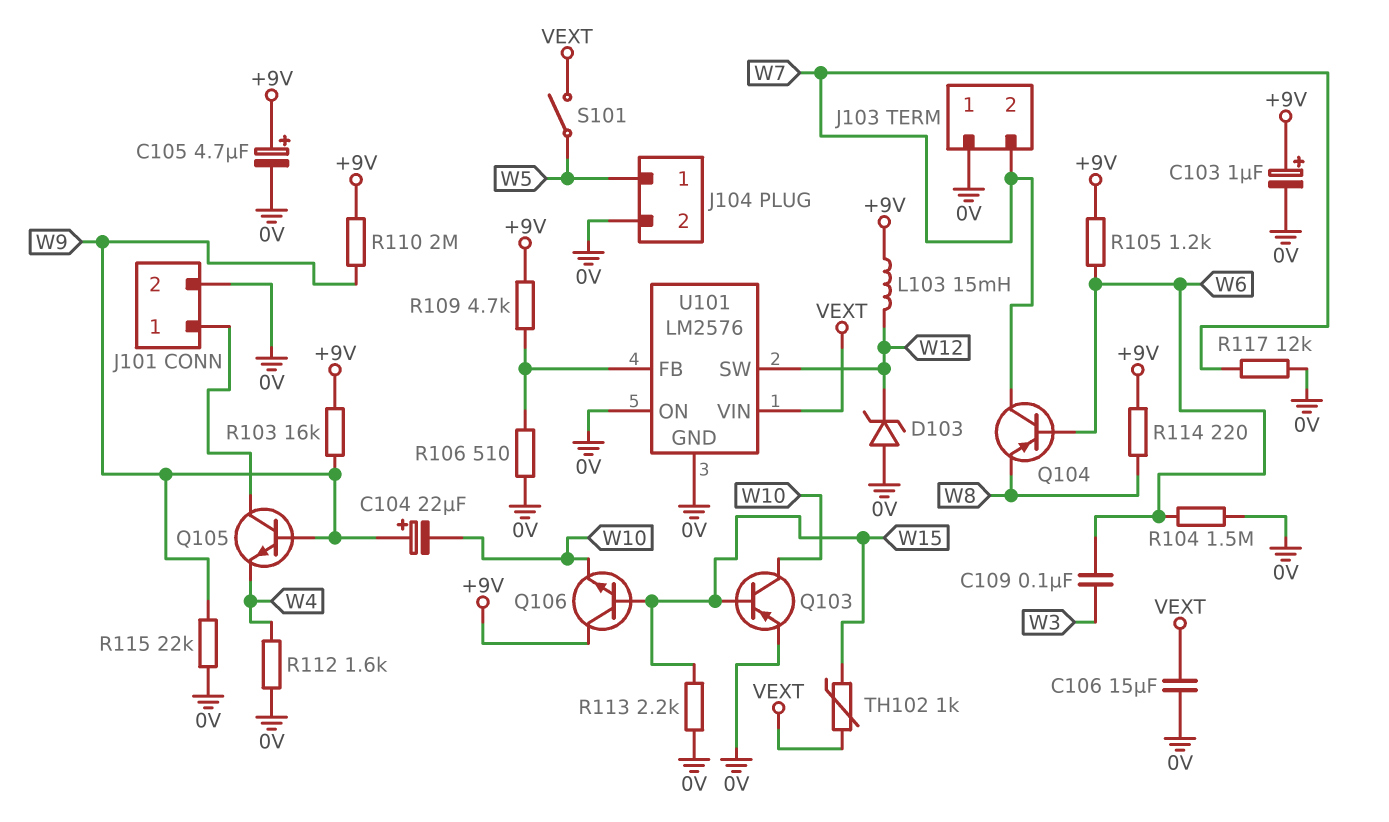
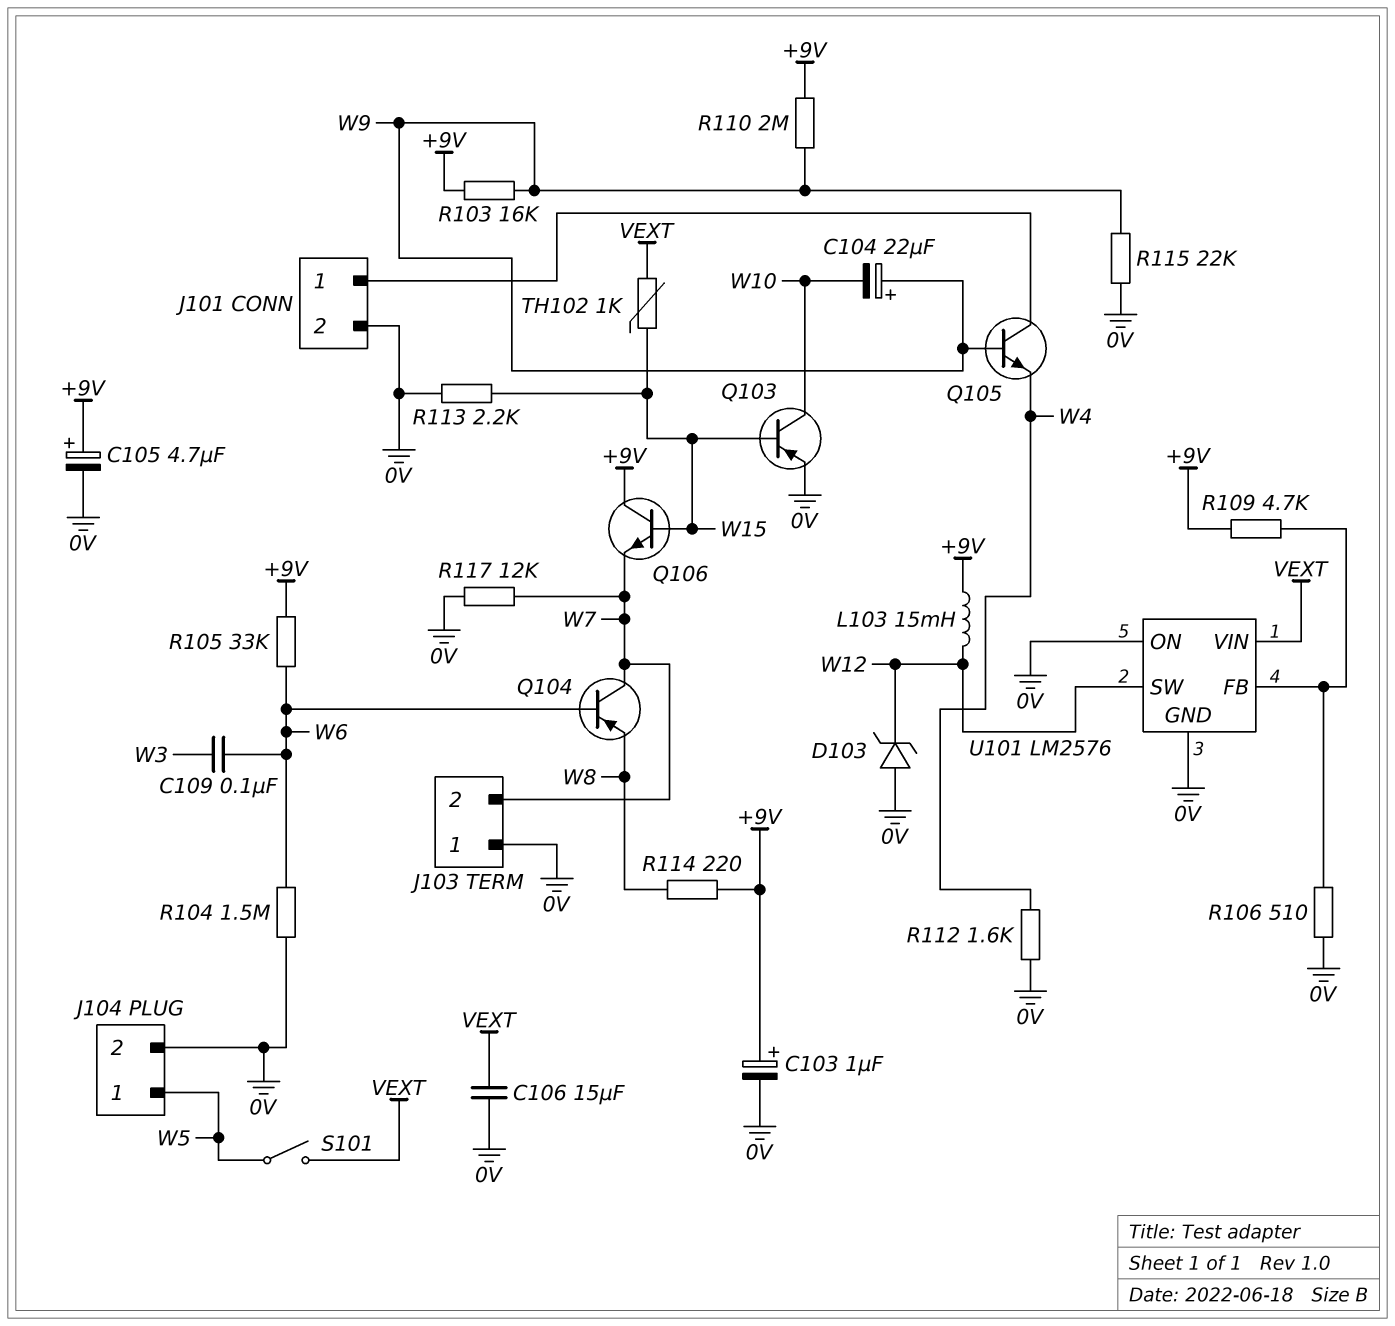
Q106: NPN (B W15, C +9V, E W10) -> NPN (B W15, C +9V, E W7)
R105: 1.2k (+9V, W6) -> 33k (+9V, W6)

